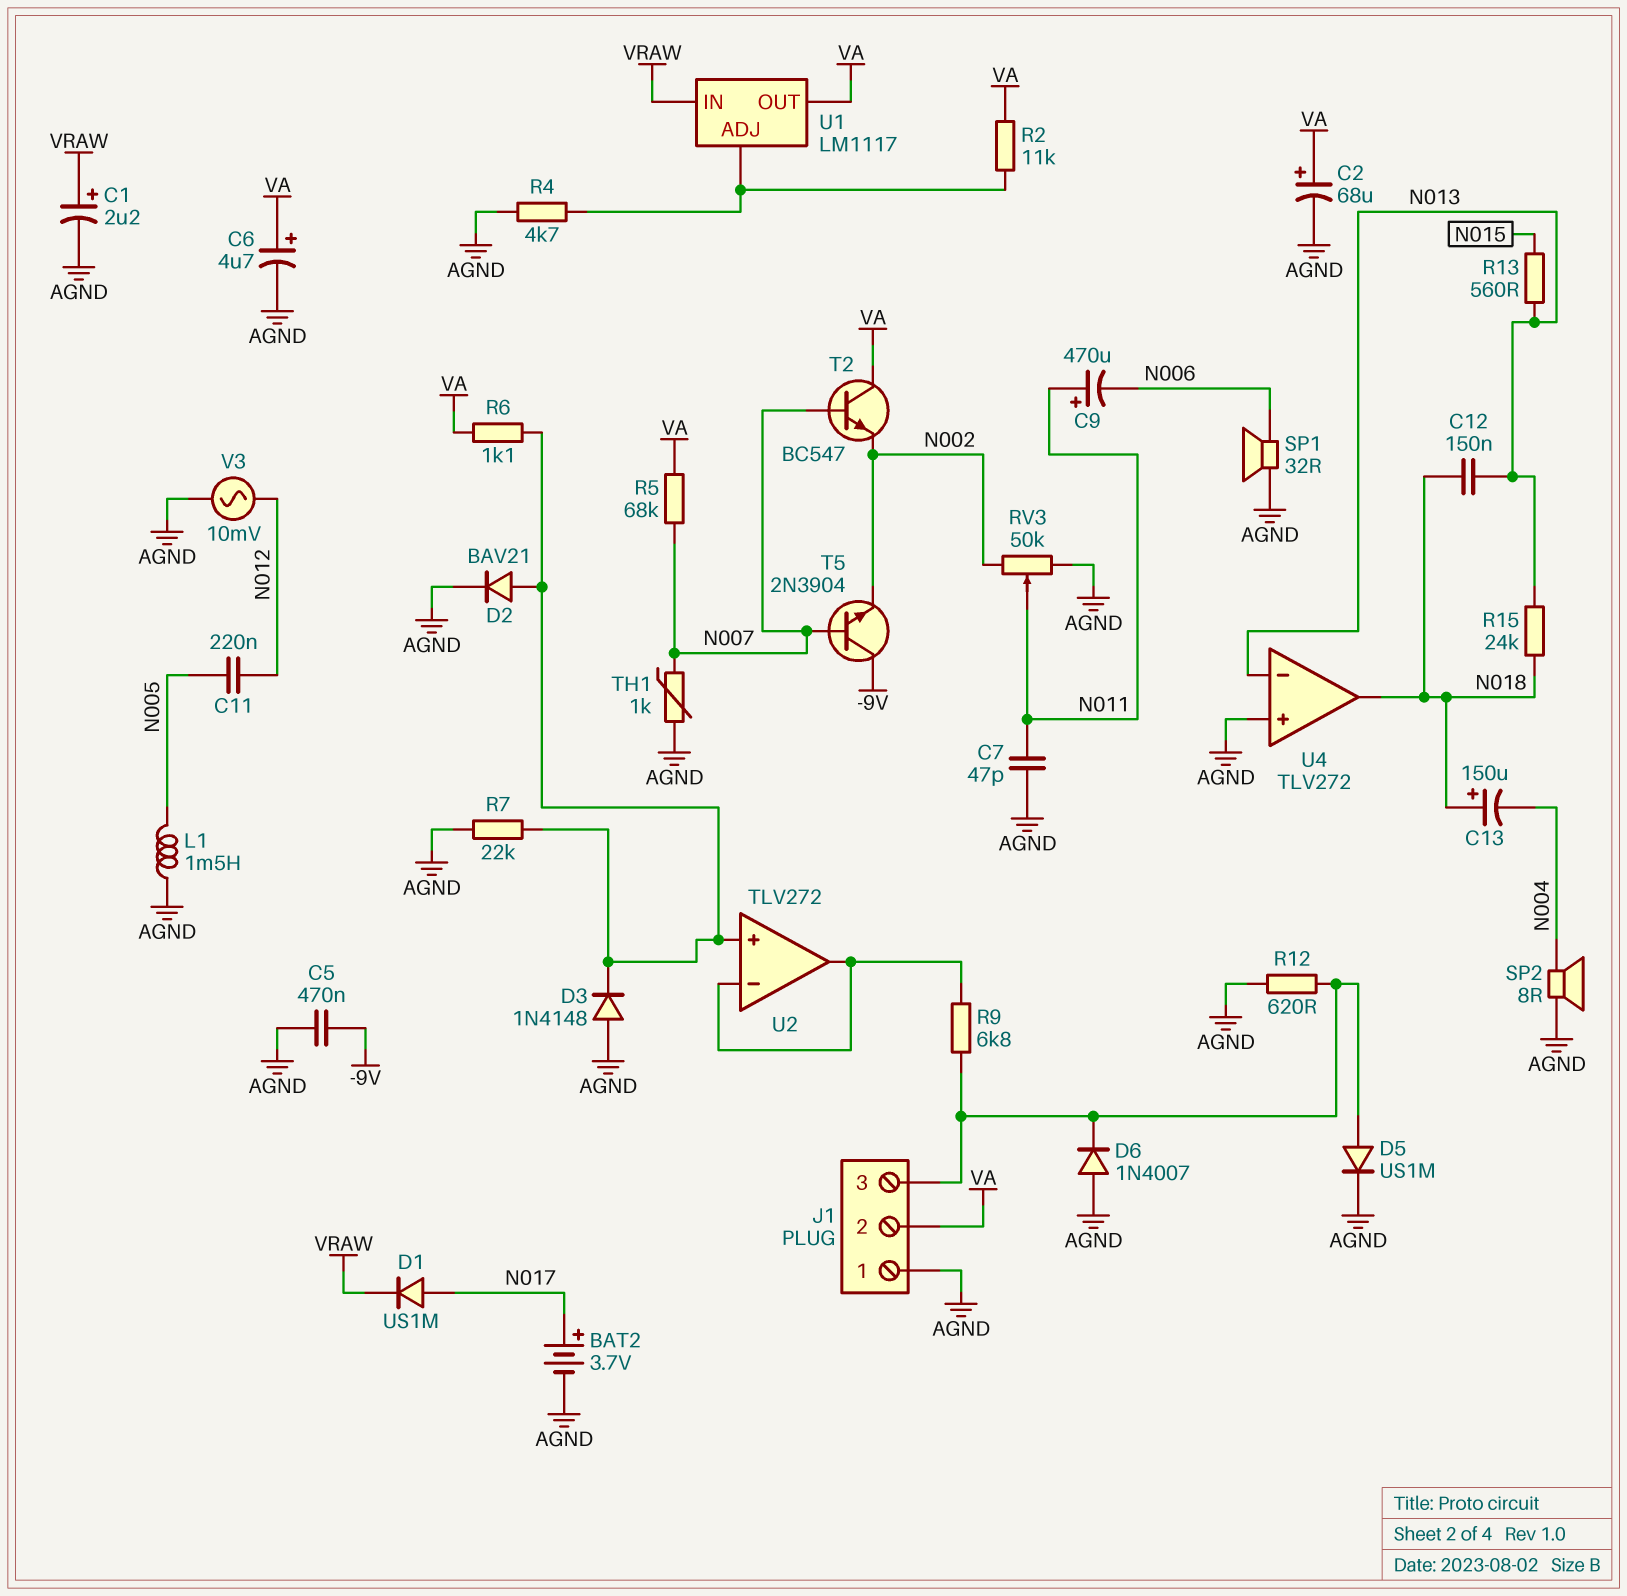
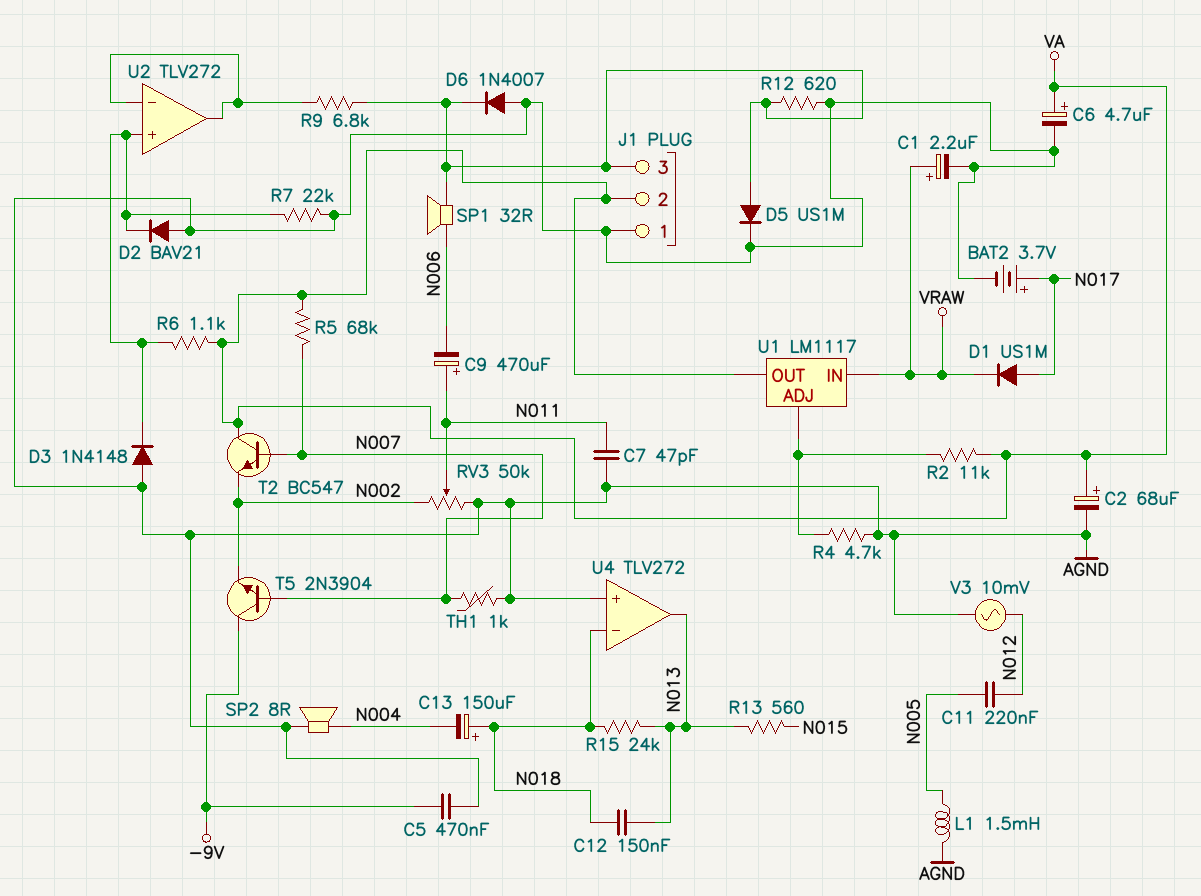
D2: diode BAV21 (A U2/in+, K AGND) -> diode BAV21 (A AGND, K U2/in+)
SP1: speaker 32R (AGND, N006) -> speaker 32R (J1/3, N006)
U4 pin in-: N013 -> N018
U4 pin out: N018 -> N013

